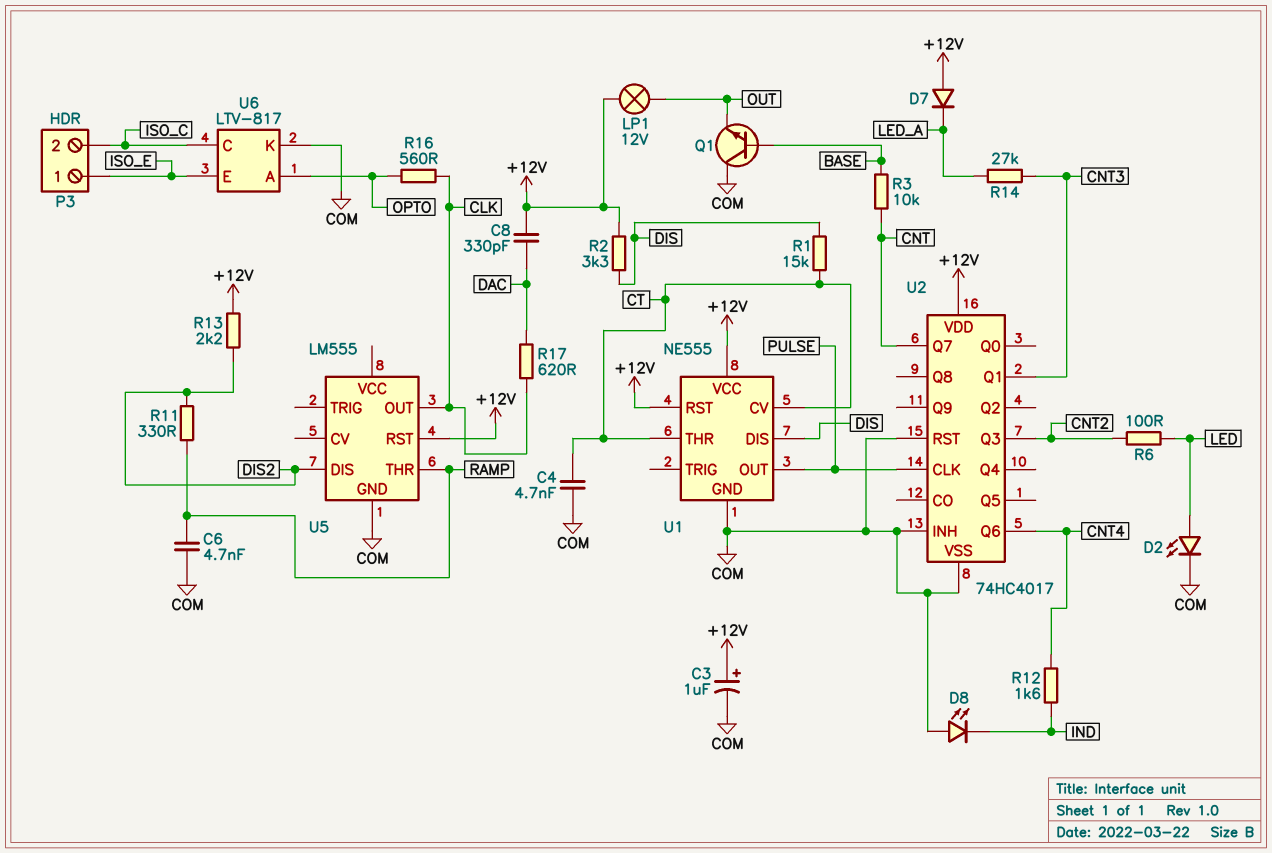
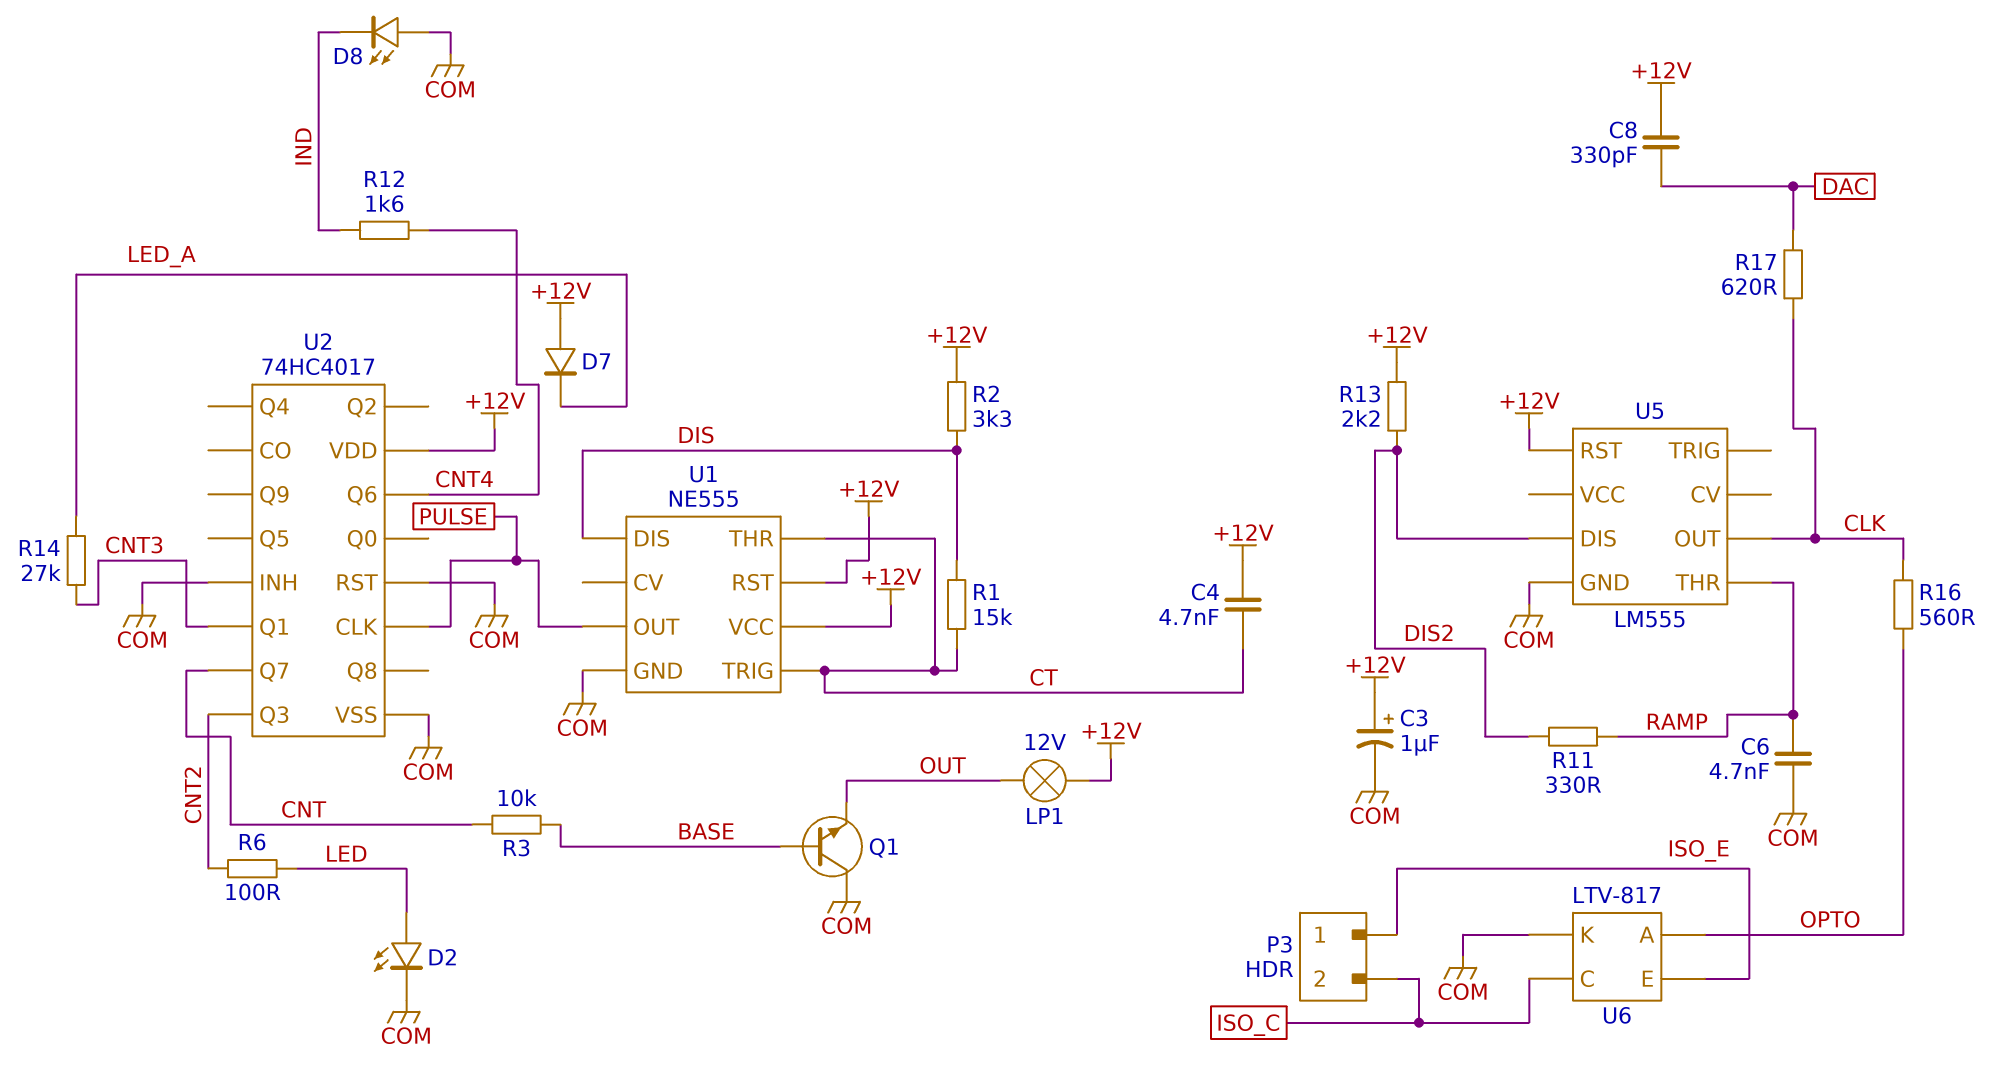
C4: 4.7nF (COM, CT) -> 4.7nF (+12V, CT)
U1 pin CV: CT -> none
U1 pin TRIG: none -> CT

